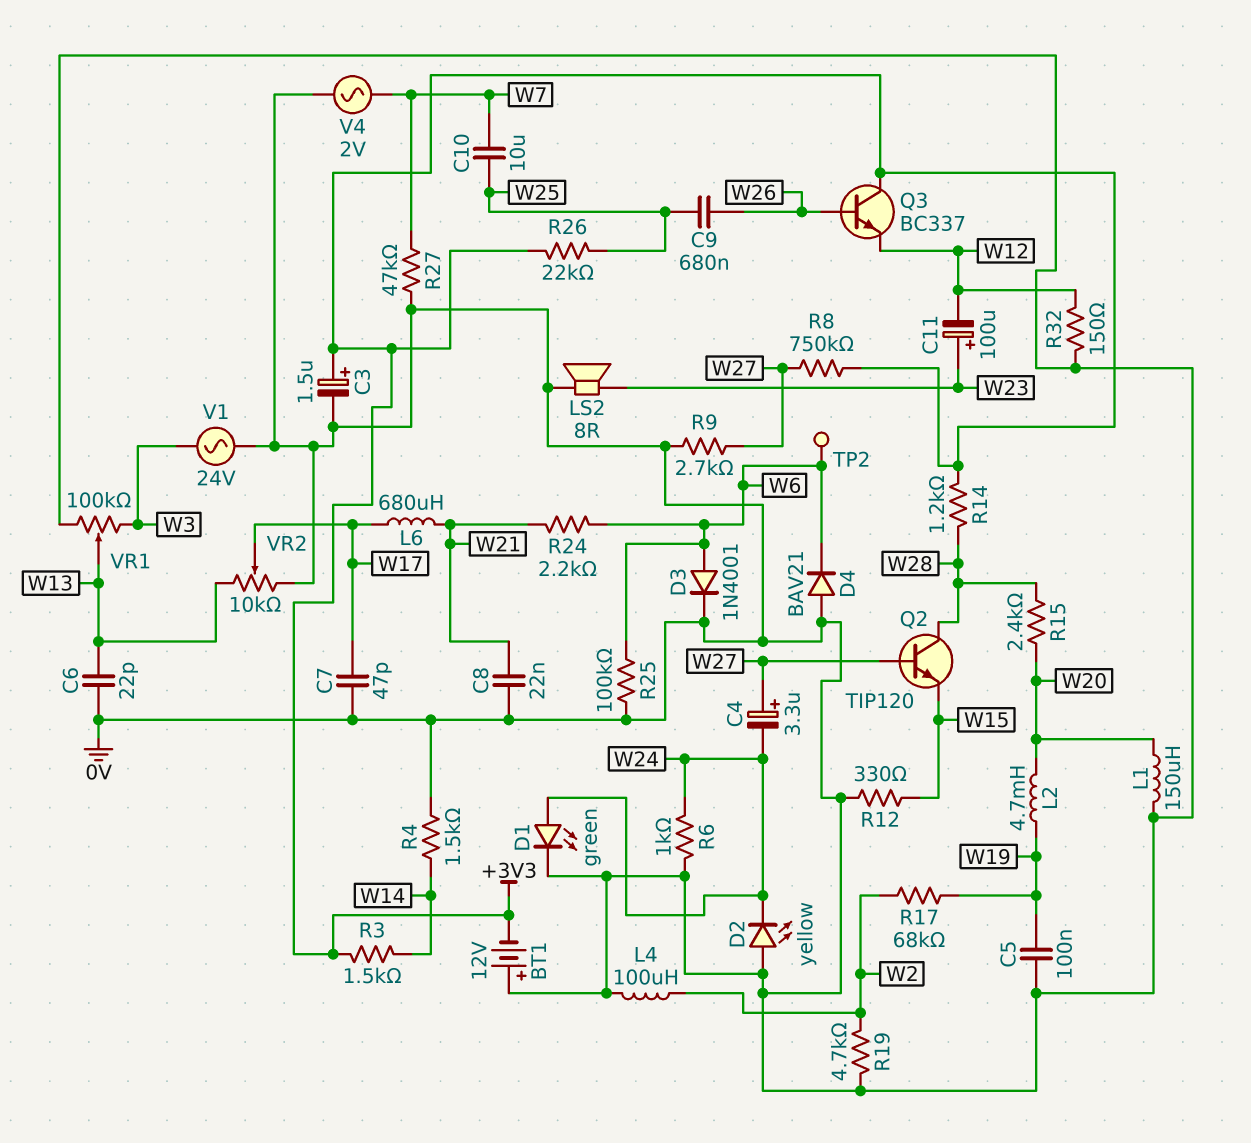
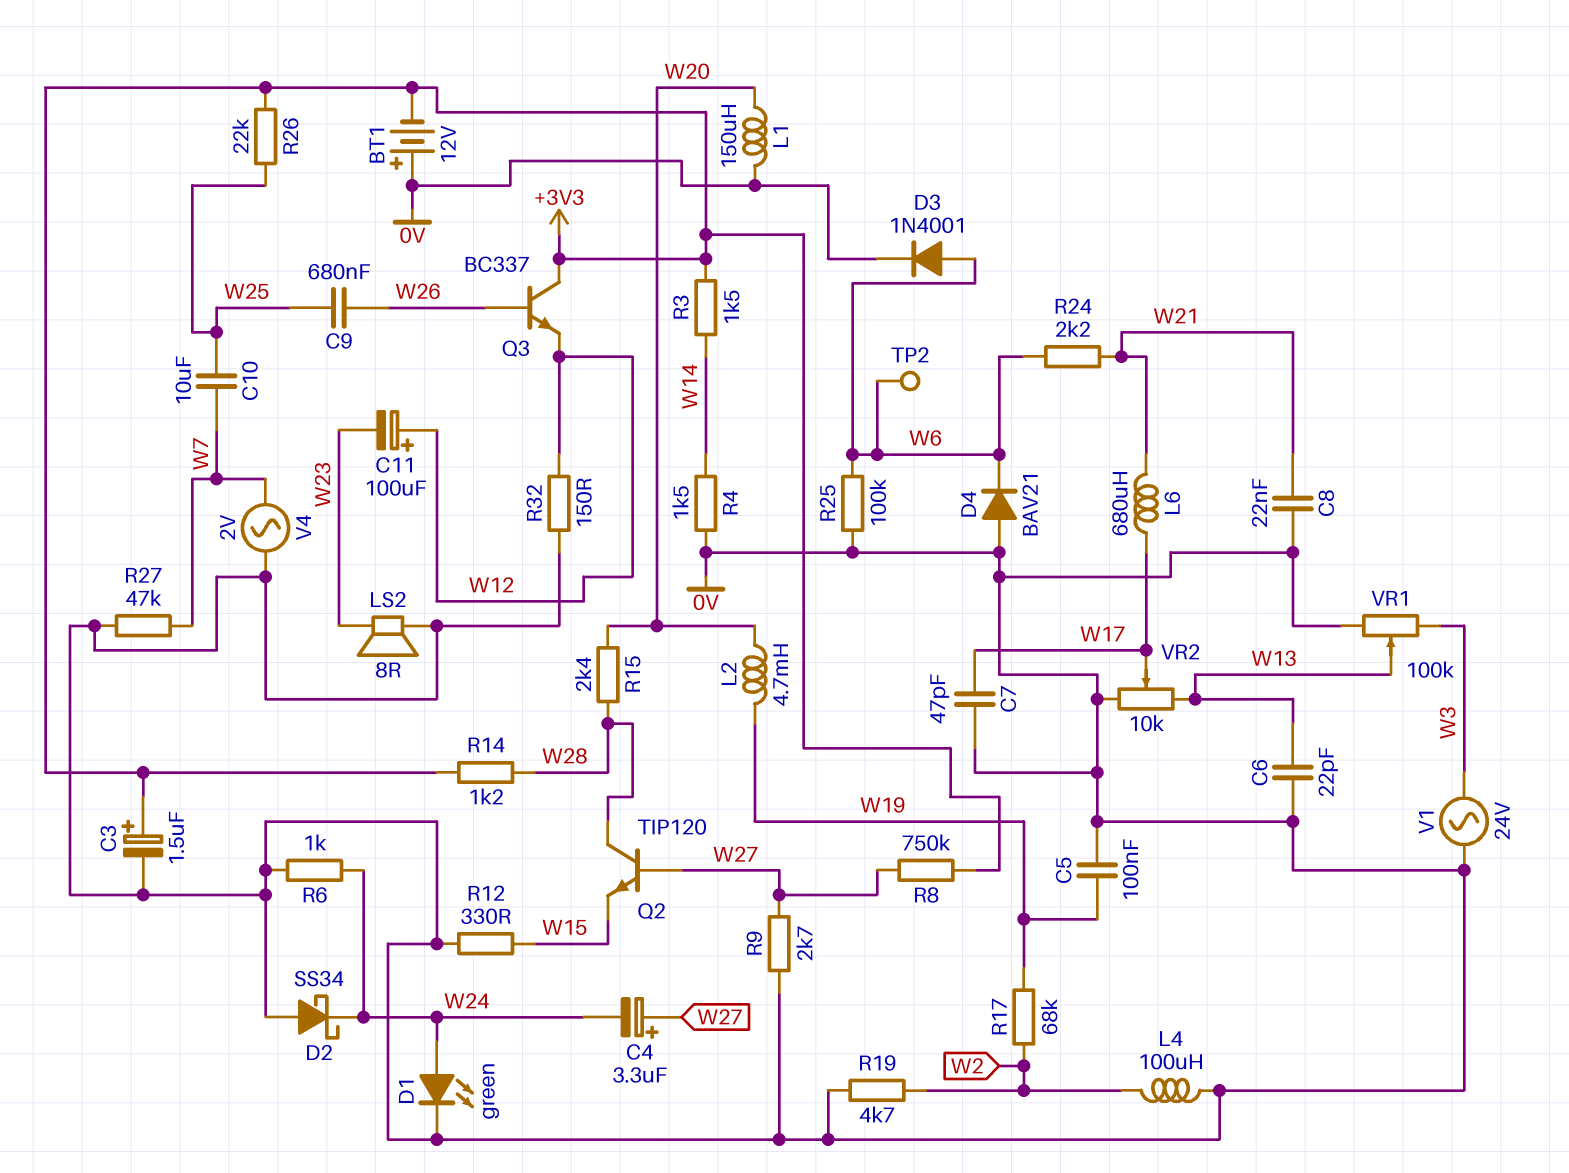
C11: 100uF (plus W23, minus W12) -> 100uF (plus W12, minus W23)
D2: LED yellow (A 0V, K W24) -> schottky SS34 (A 0V, K W24)

